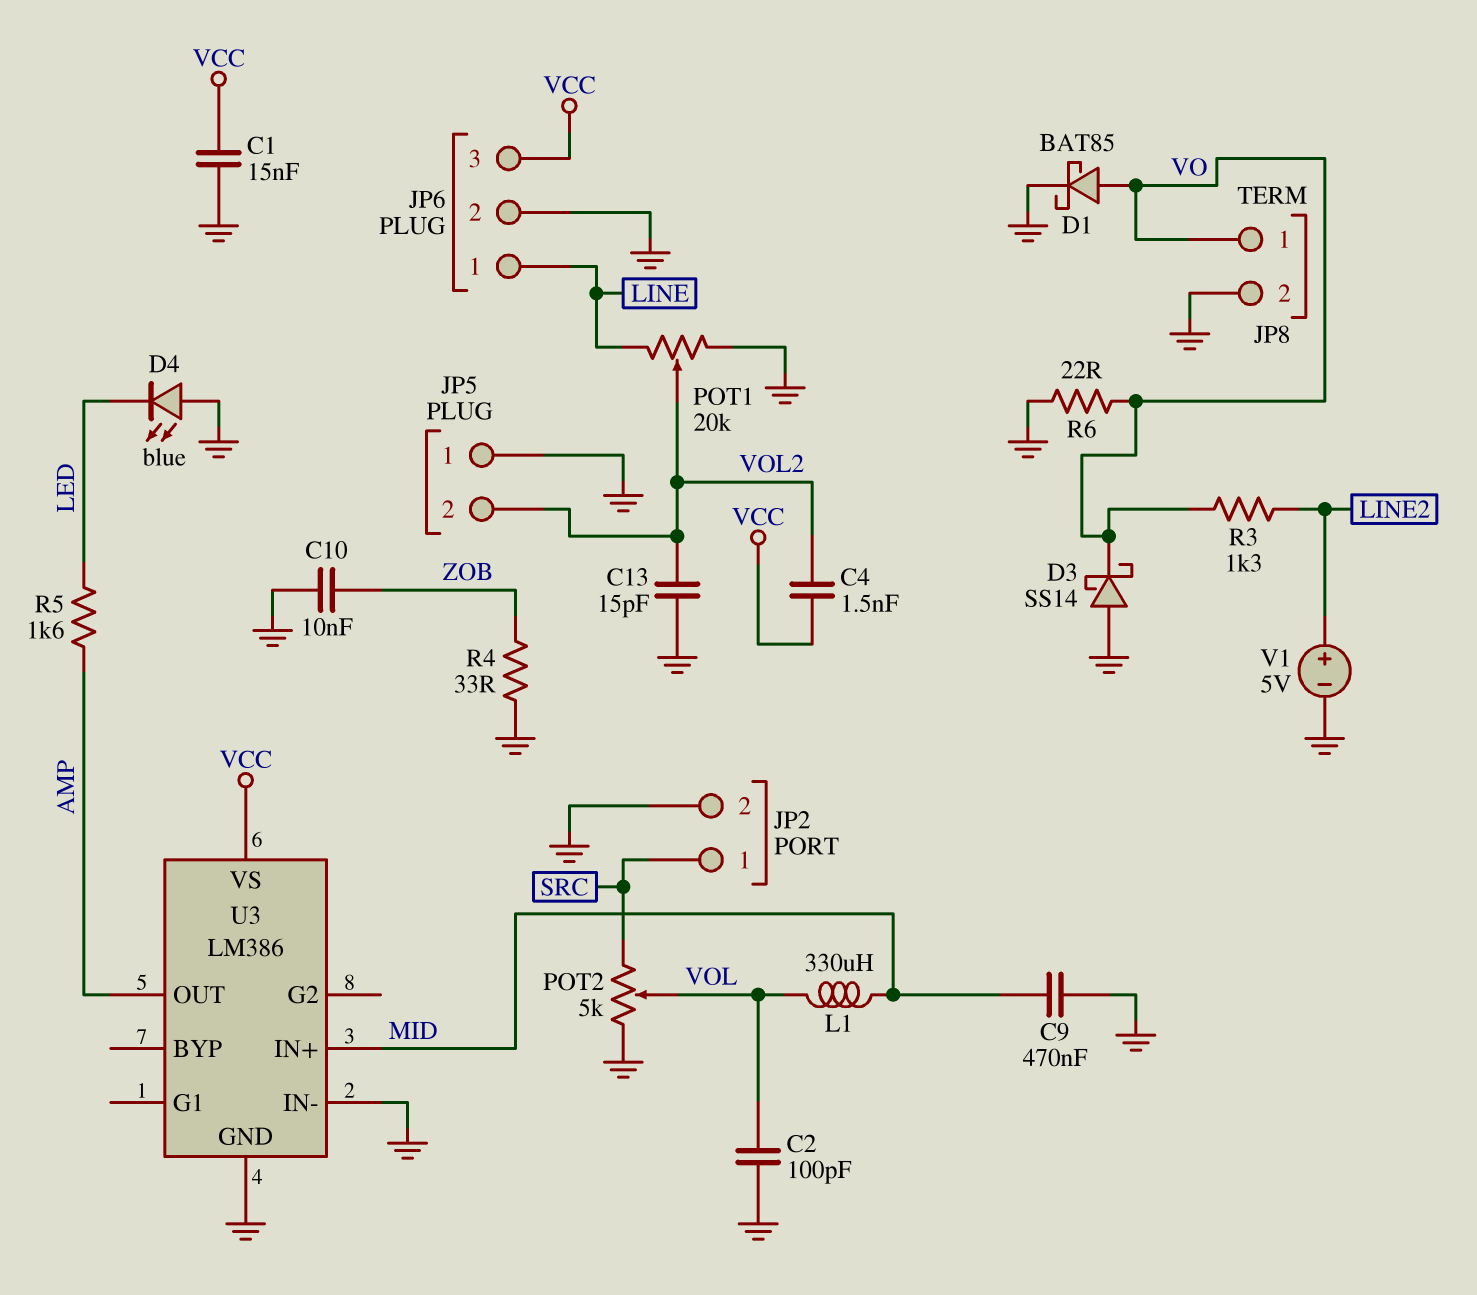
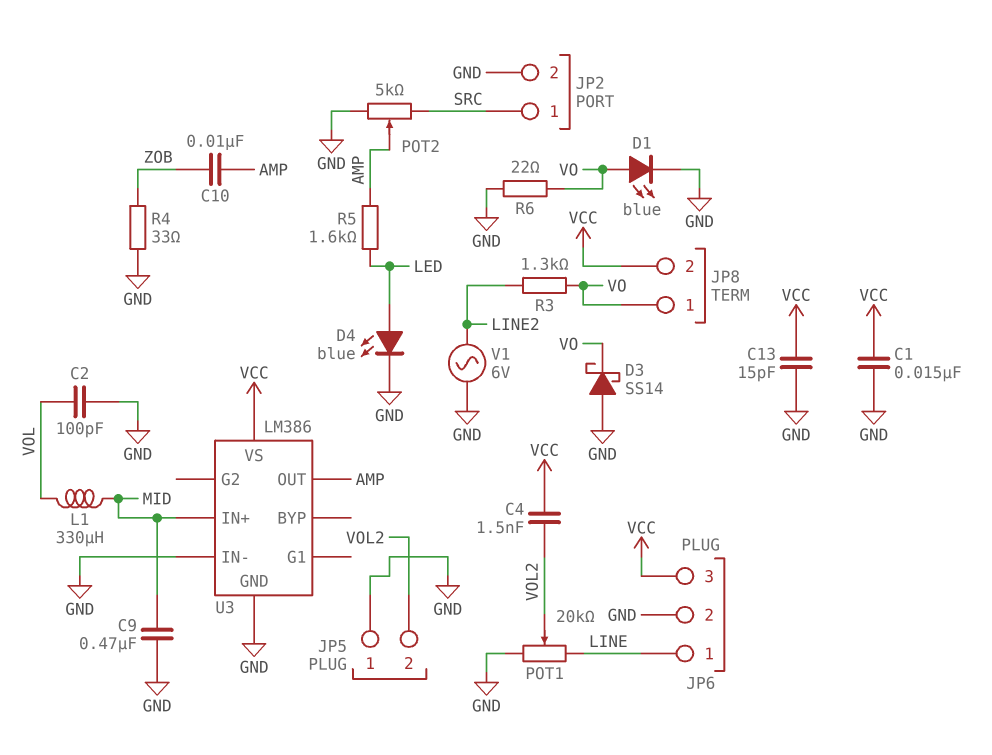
C10: 10nF (GND, ZOB) -> 10nF (AMP, ZOB)
C13: 15pF (GND, VOL2) -> 15pF (GND, VCC)
D1: schottky BAT85 (A VO, K GND) -> LED blue (A VO, K GND)
D4: LED blue (A GND, K LED) -> LED blue (A LED, K GND)
JP8 pin 2: GND -> VCC
POT2: 5k (GND, SRC, wiper VOL) -> 5k (GND, SRC, wiper AMP)
V1: 5V (plus LINE2, minus GND) -> AC 6V (GND, LINE2)

